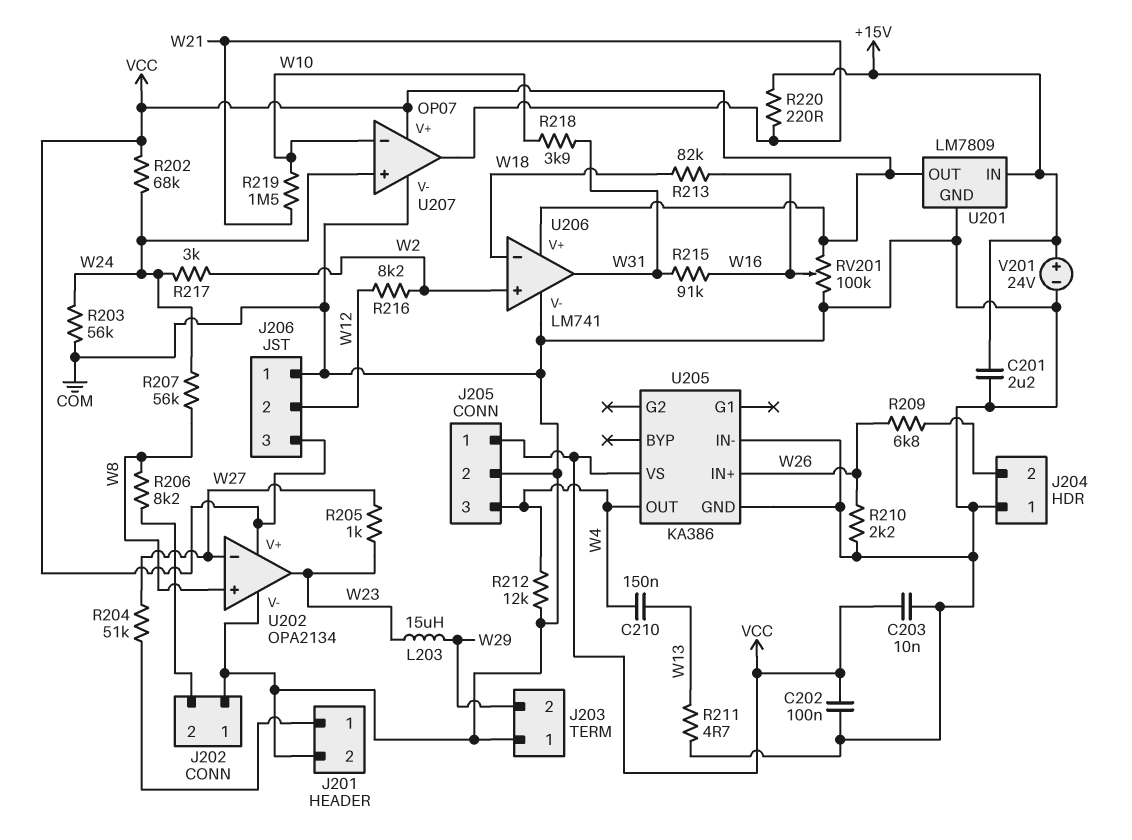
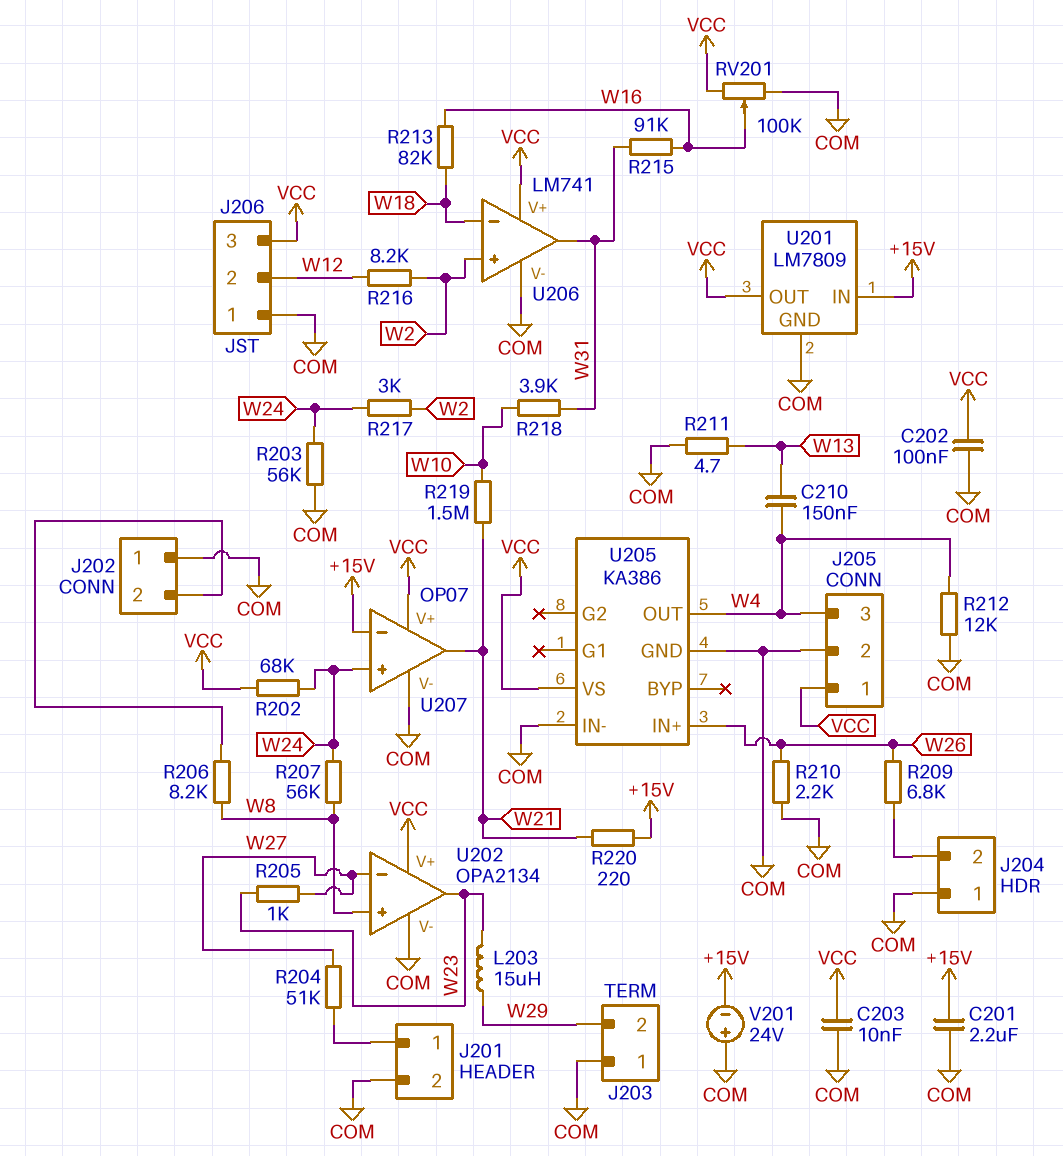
U207 pin in-: W10 -> +15V
V201: 24V (plus +15V, minus COM) -> 24V (plus COM, minus +15V)

